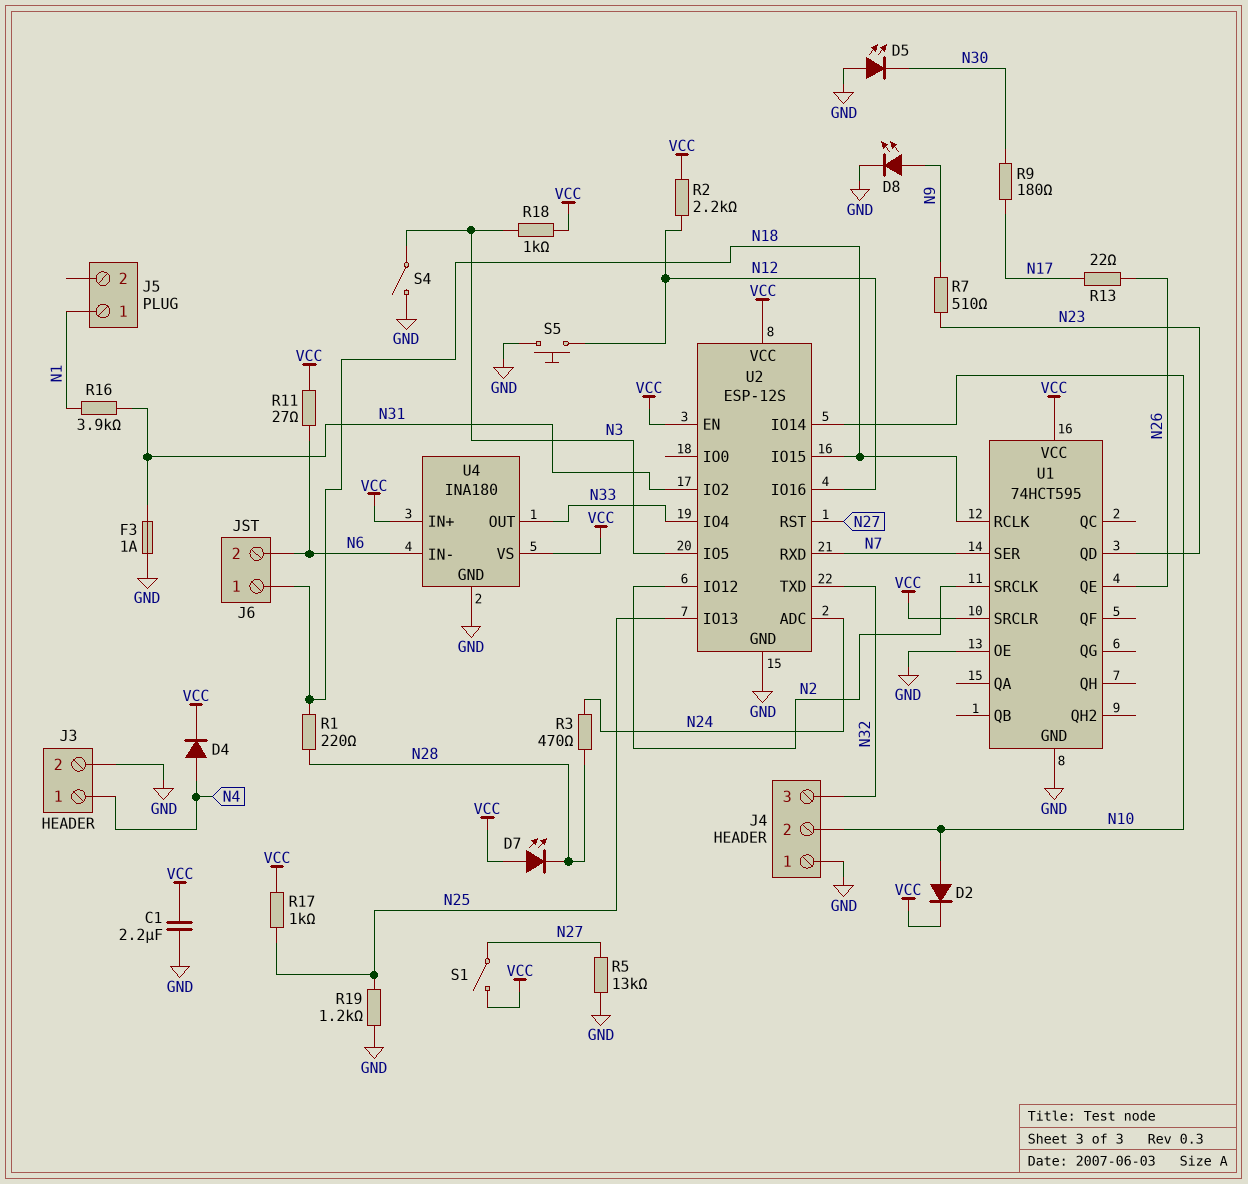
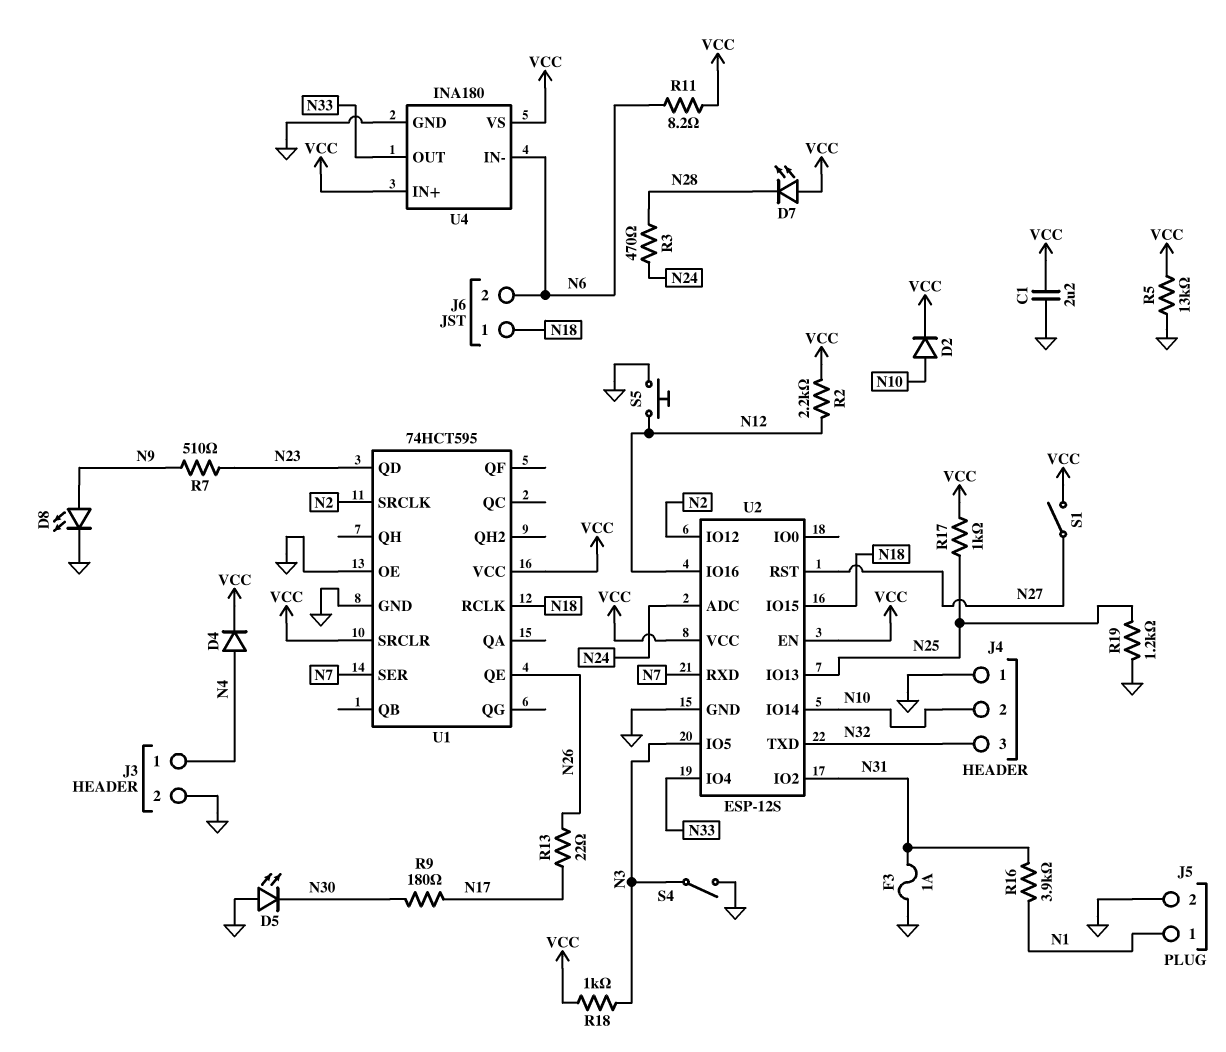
J5 pin 2: none -> GND
R1: 220 (N18, N28) -> none
R5: 13k (GND, N27) -> 13k (GND, VCC)
R11: 27 (N6, VCC) -> 8.2 (N6, VCC)

